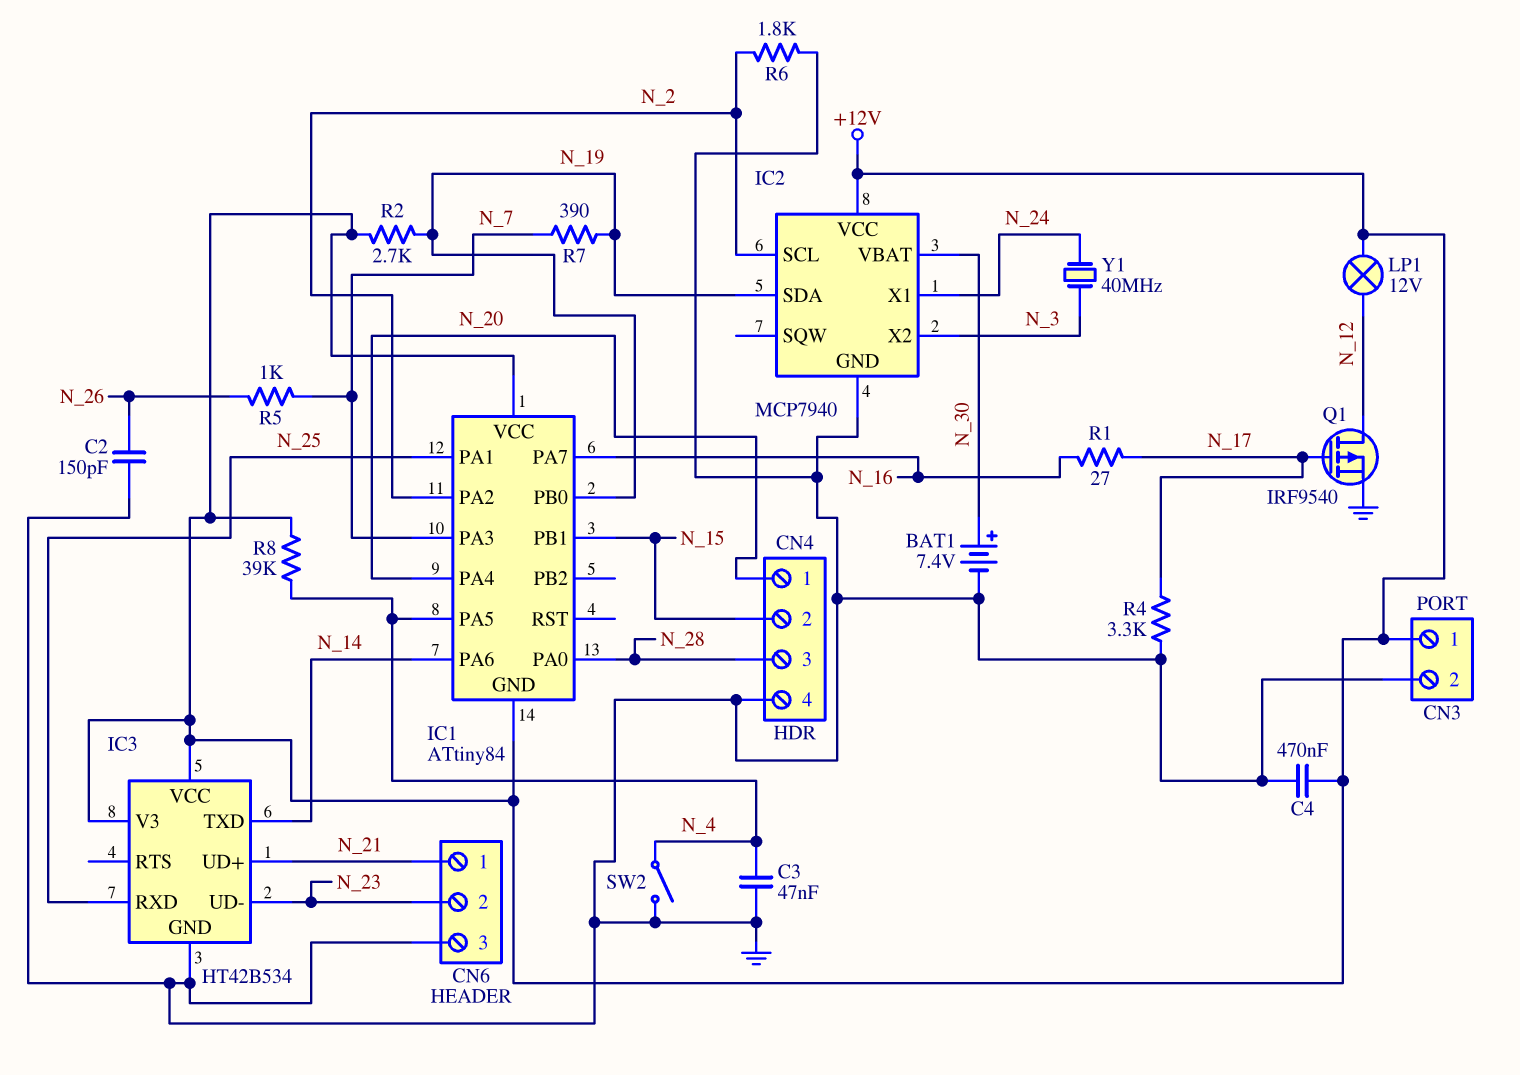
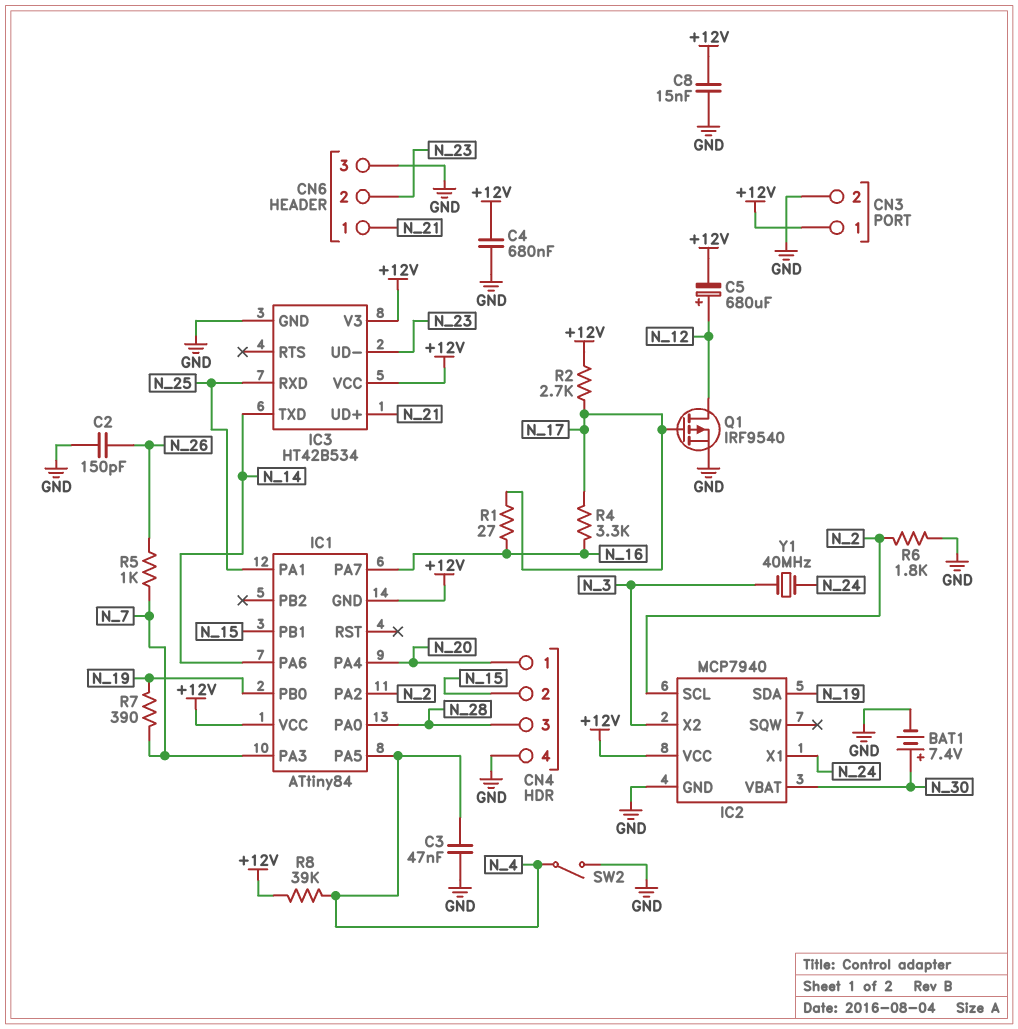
C4: 470nF (+12V, GND) -> 680nF (+12V, GND)
C5: none -> 680uF (plus N_12, minus +12V)
C8: none -> 15nF (+12V, GND)
LP1: lamp 12V (+12V, N_12) -> none
R2: 2.7k (+12V, N_19) -> 2.7k (+12V, N_17)
R4: 3.3k (GND, N_17) -> 3.3k (N_16, N_17)

